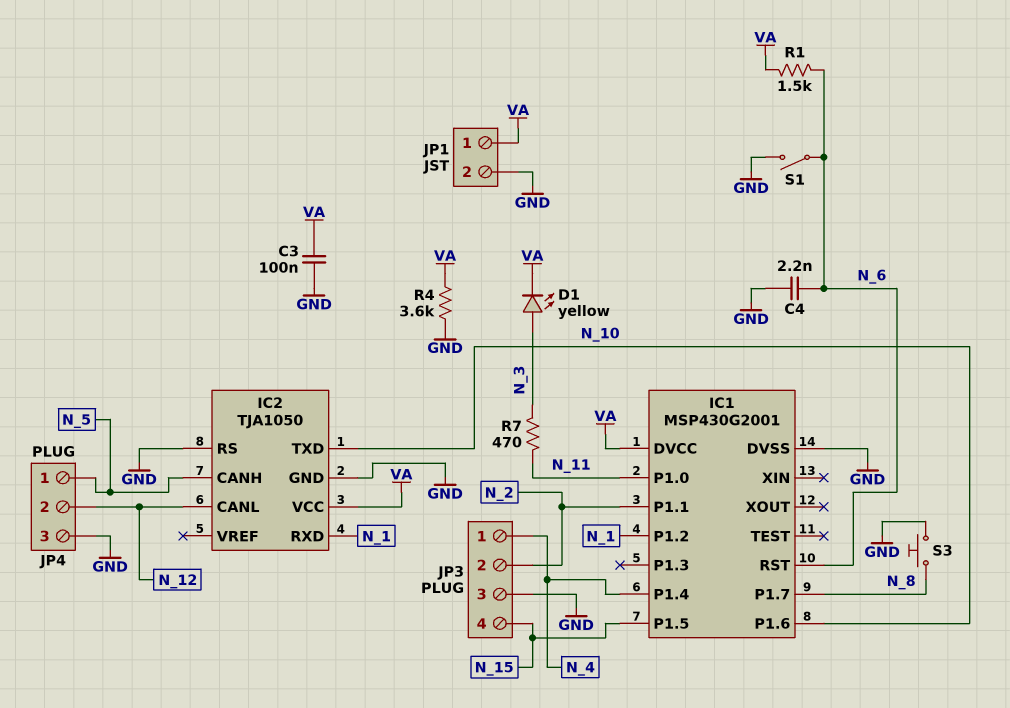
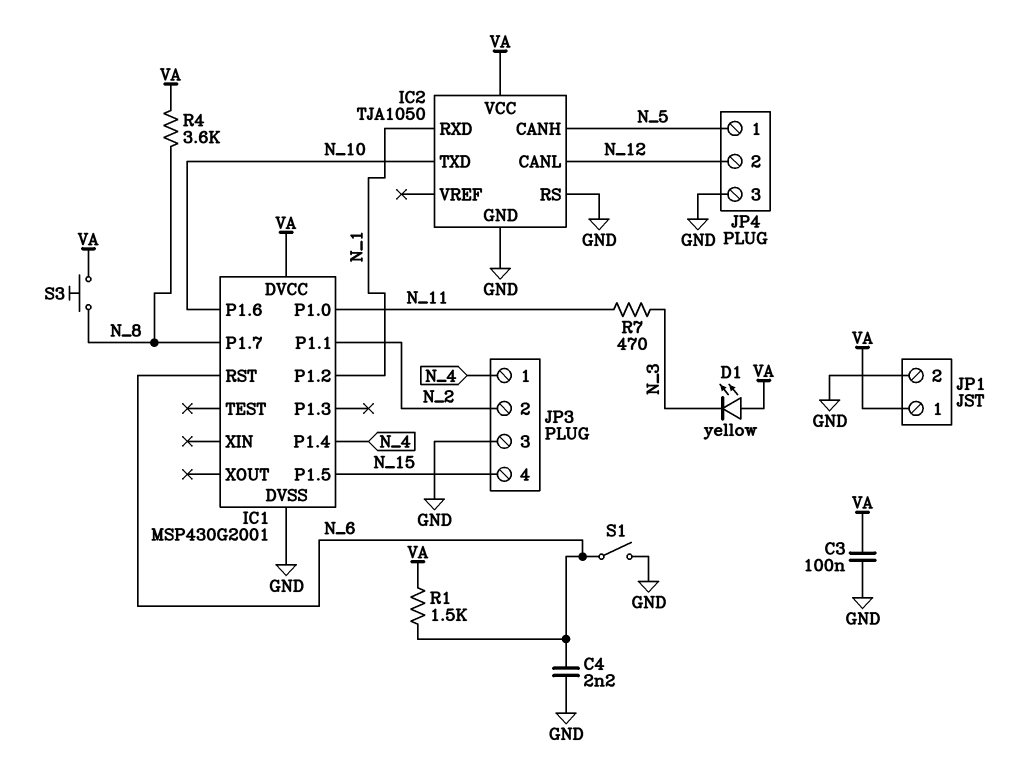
D1: LED yellow (A N_3, K VA) -> LED yellow (A VA, K N_3)
R4: 3.6k (GND, VA) -> 3.6k (N_8, VA)
S3: button (GND, N_8) -> button (N_8, VA)

